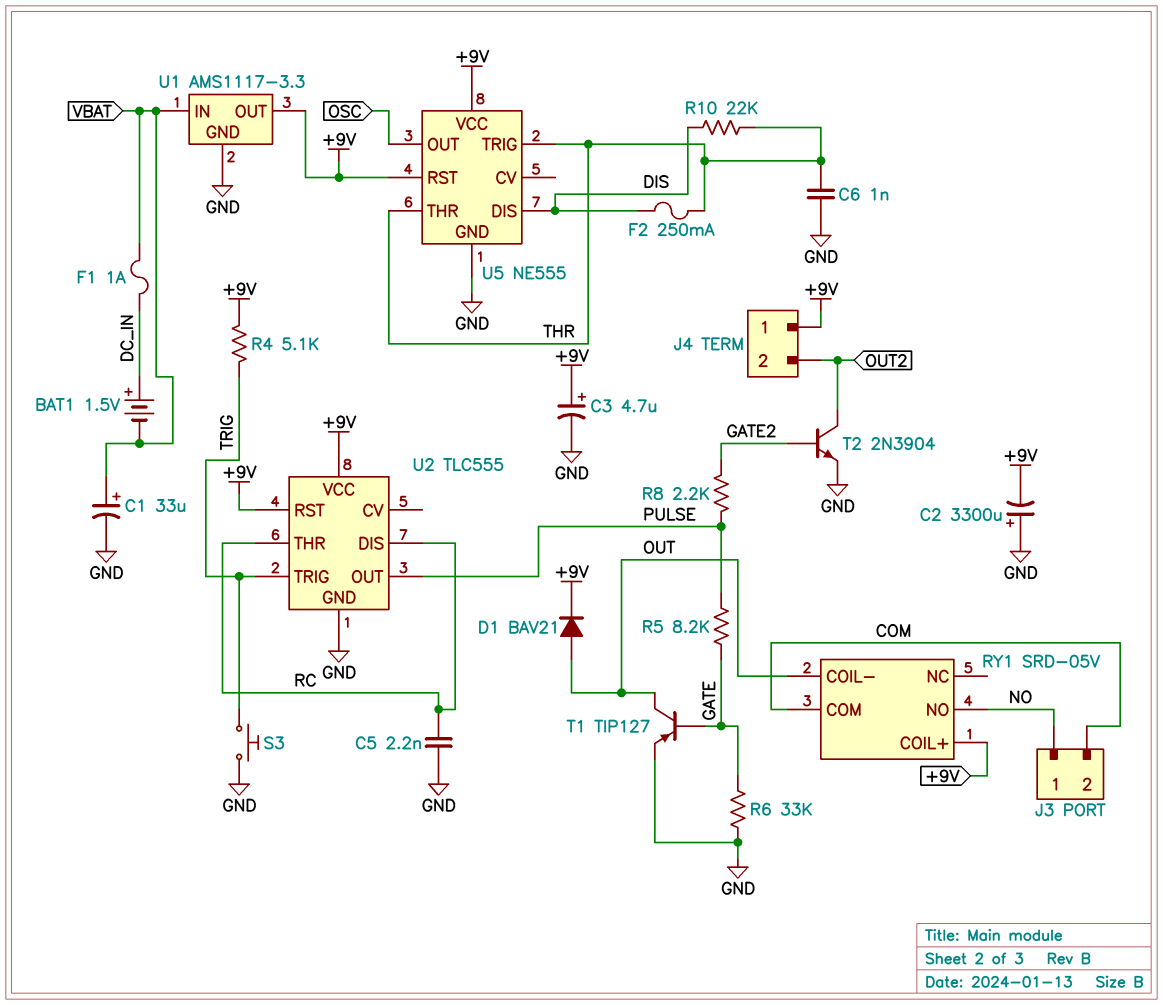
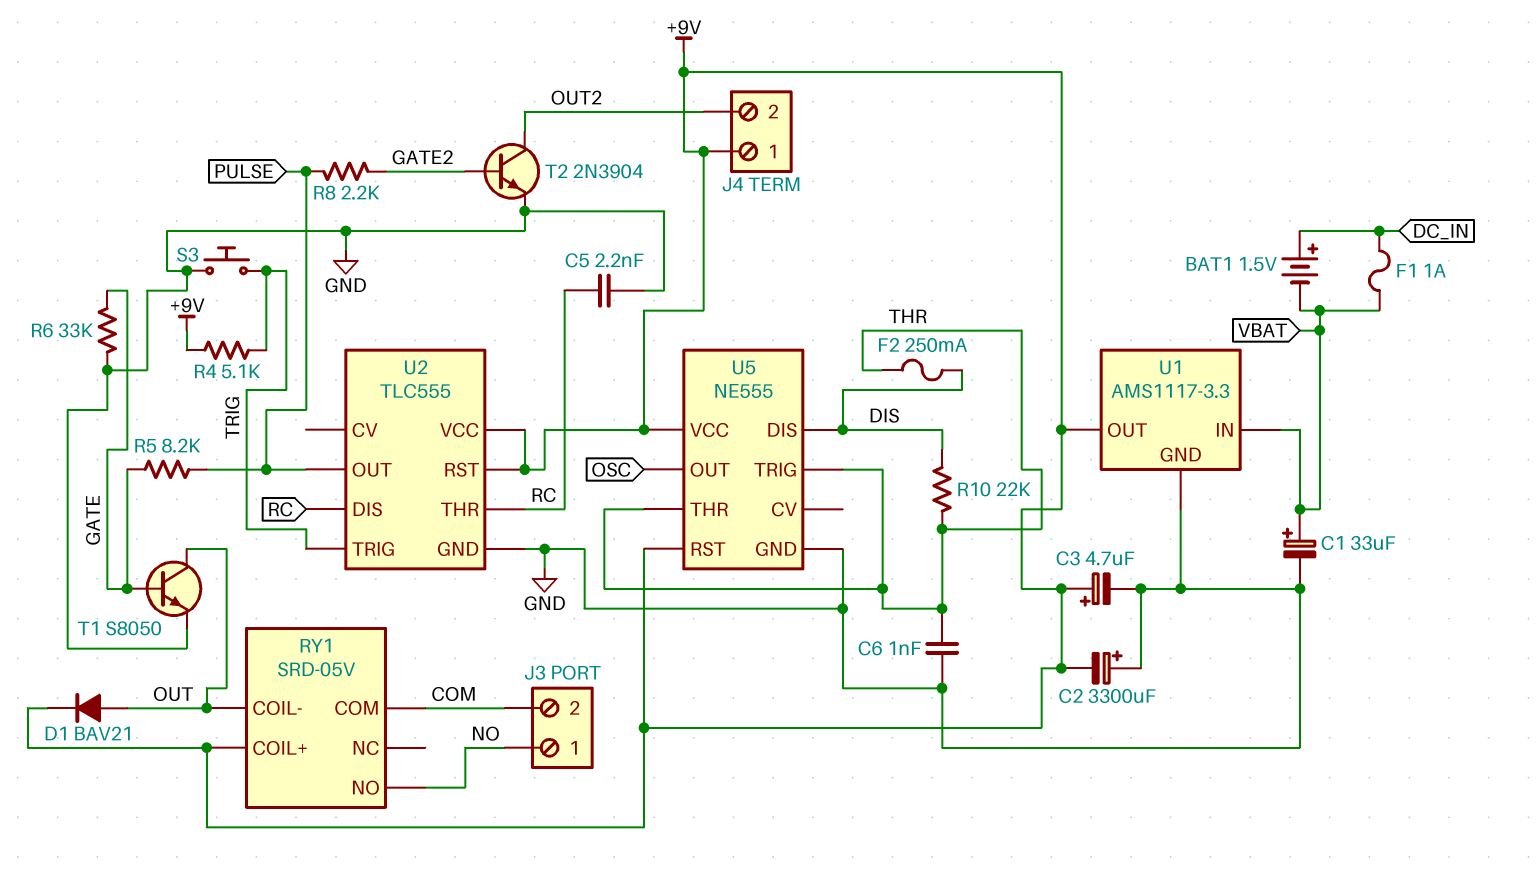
T1: PNP TIP127 (B GATE, C OUT, E GND) -> NPN S8050 (B GATE, C OUT, E GND)

